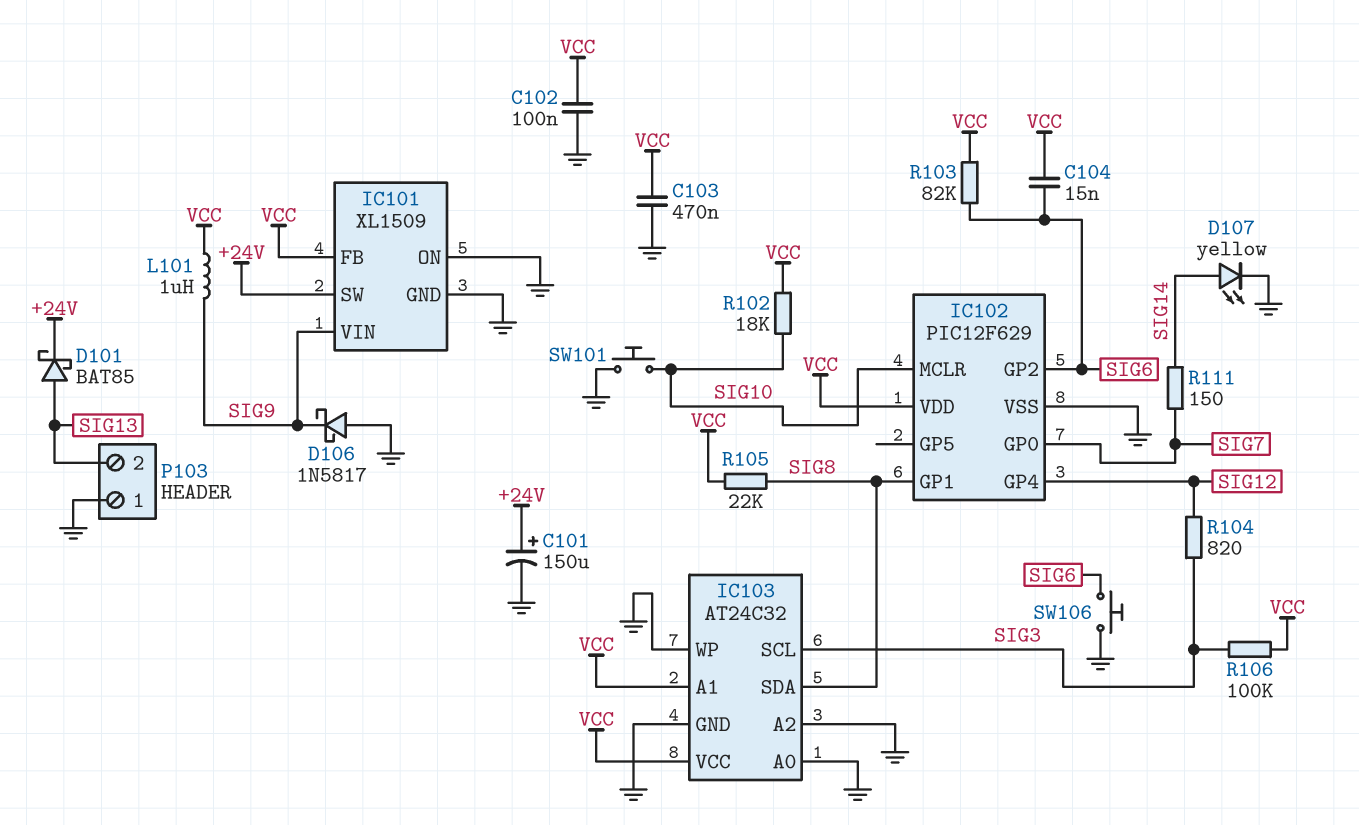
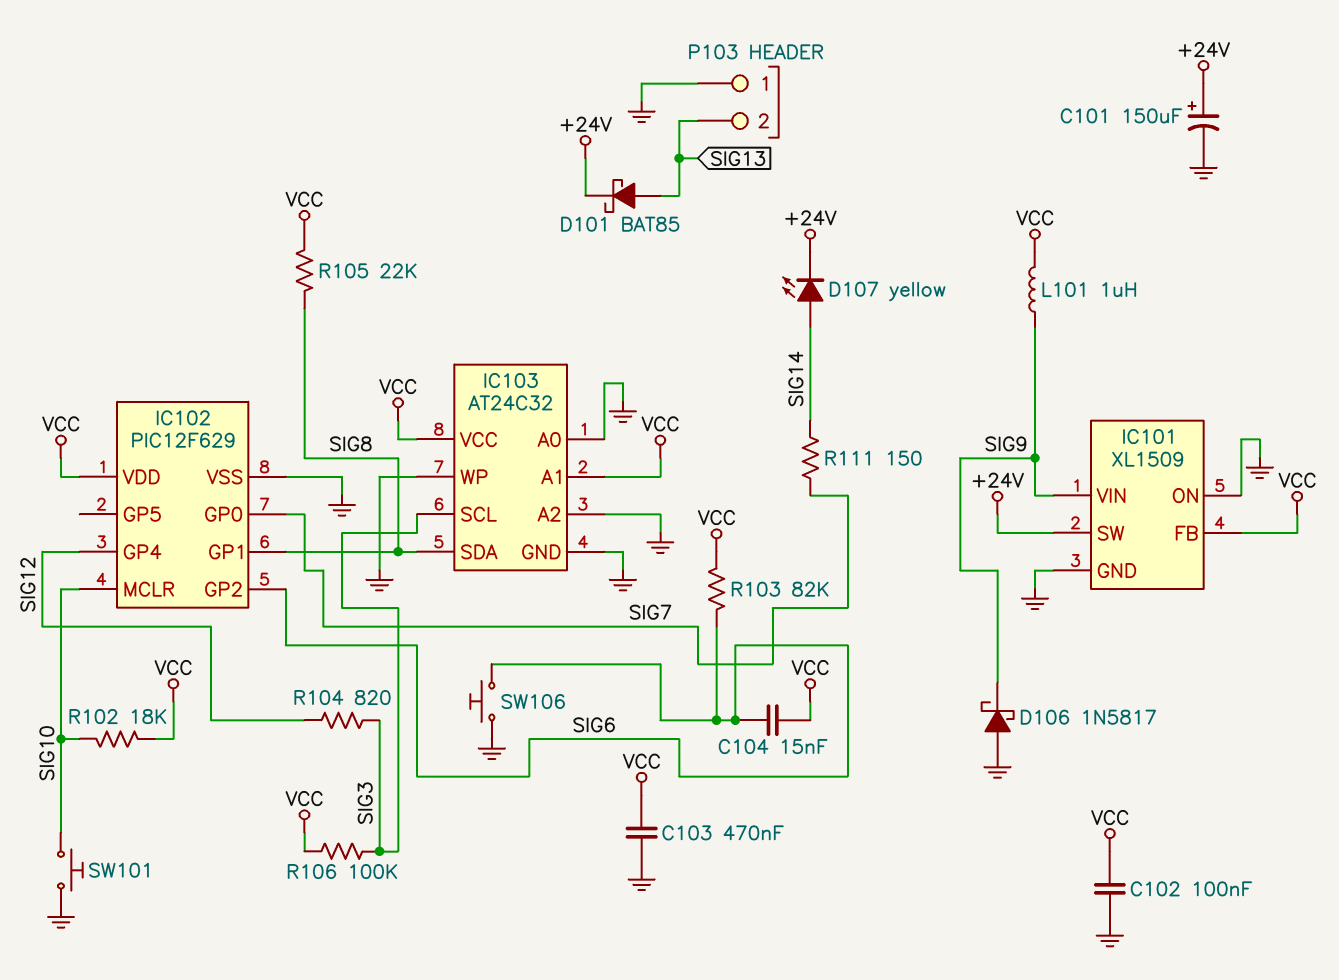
D107: LED yellow (A SIG14, K GND) -> LED yellow (A SIG14, K +24V)

